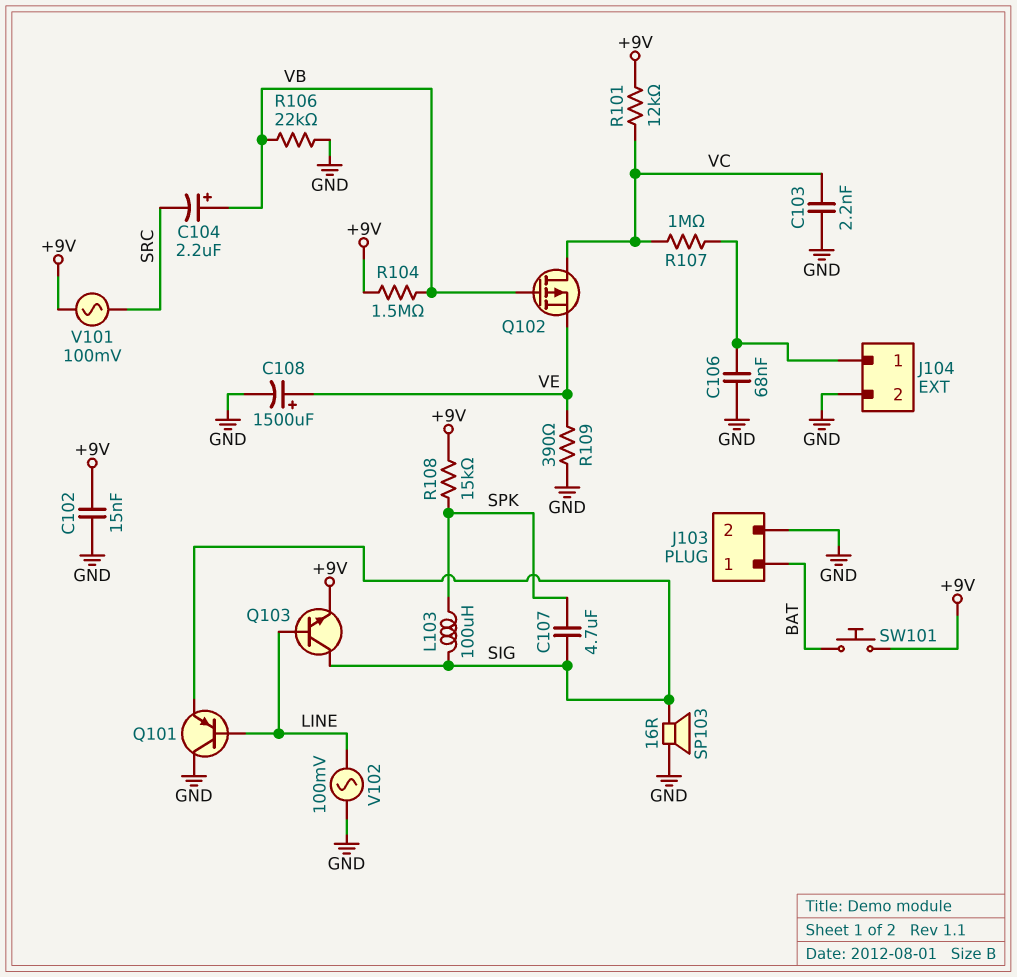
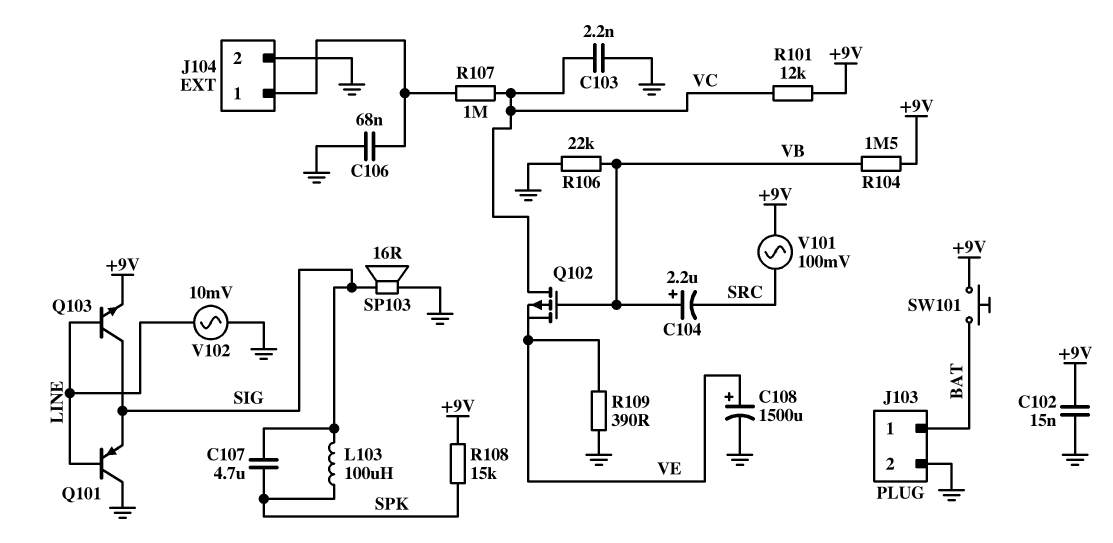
V102: AC 100mV (GND, LINE) -> AC 10mV (GND, LINE)

